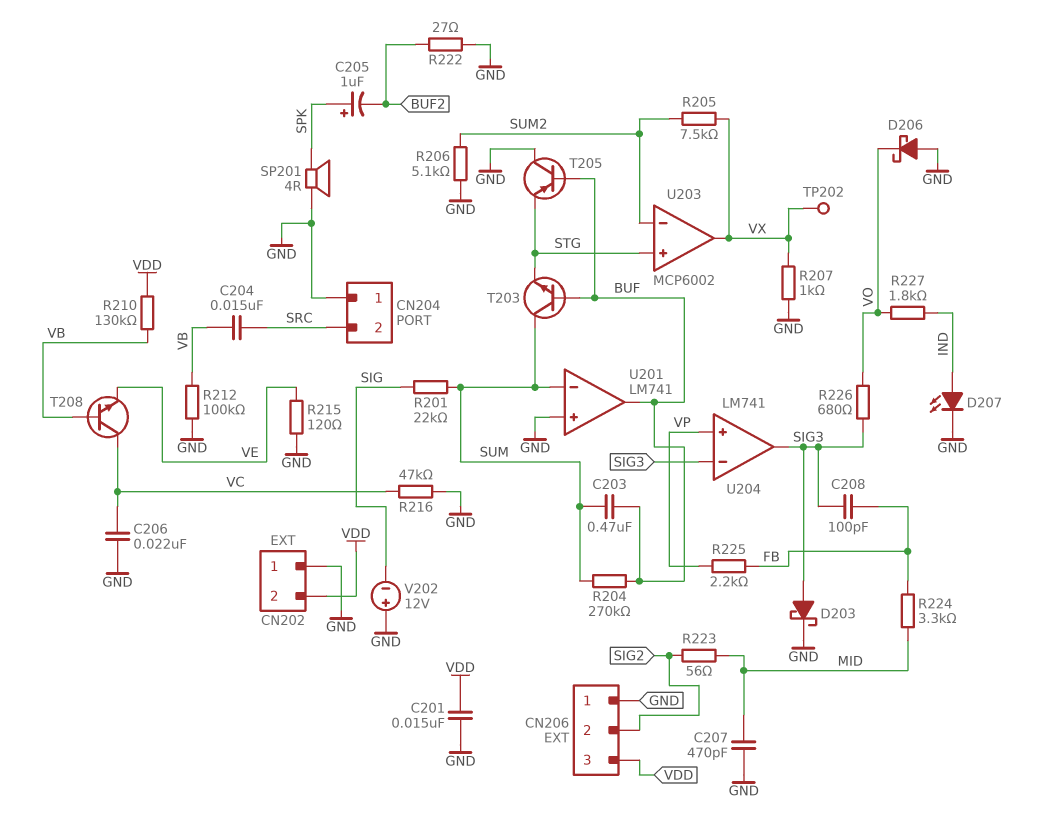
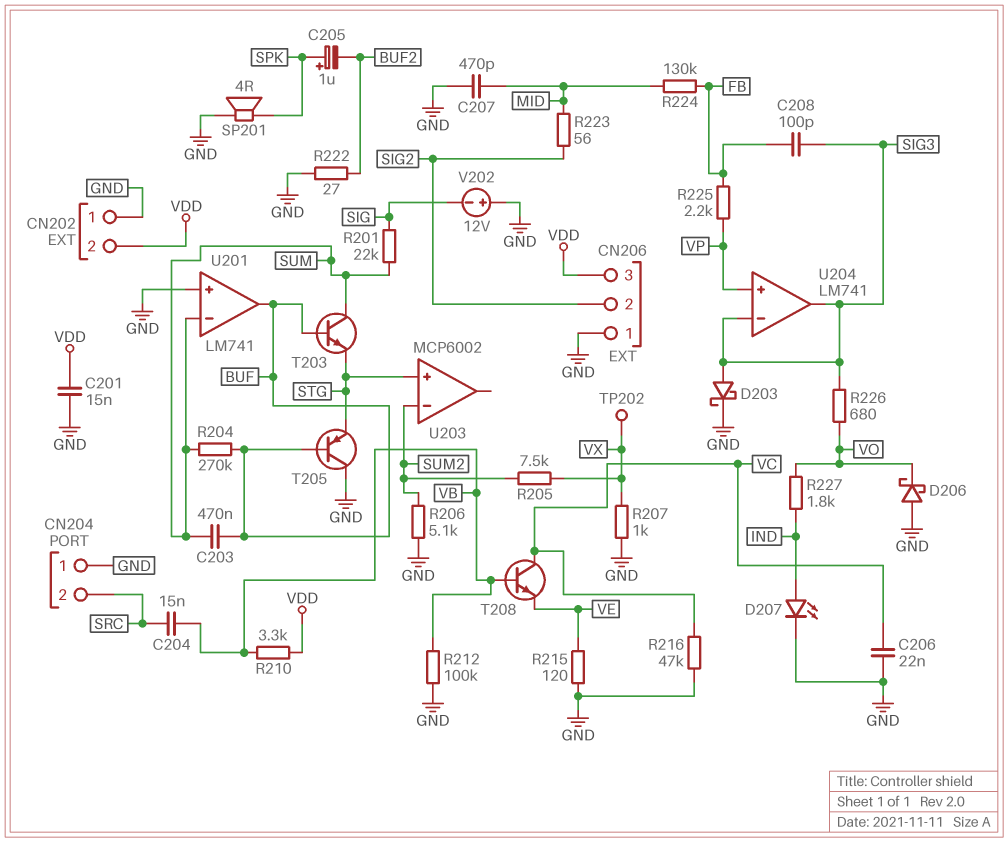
R210: 130k (VB, VDD) -> 3.3k (VB, VDD)
R224: 3.3k (FB, MID) -> 130k (FB, MID)
U203 pin out: VX -> none

